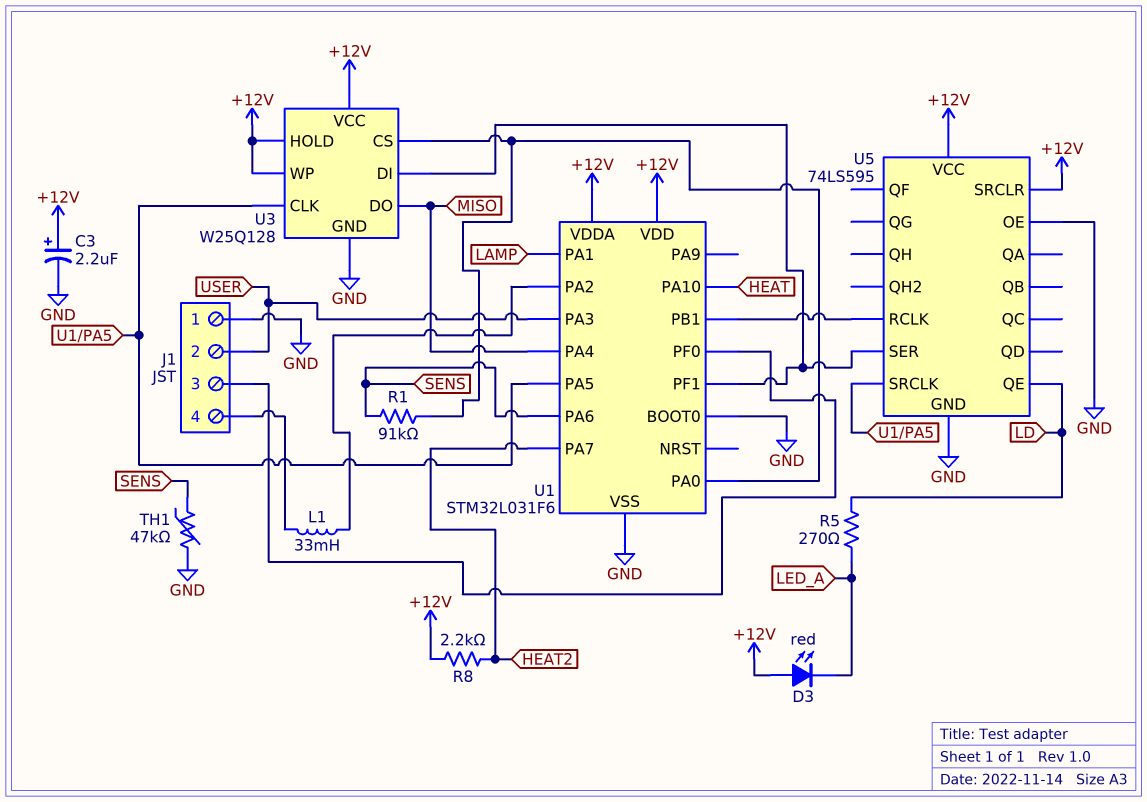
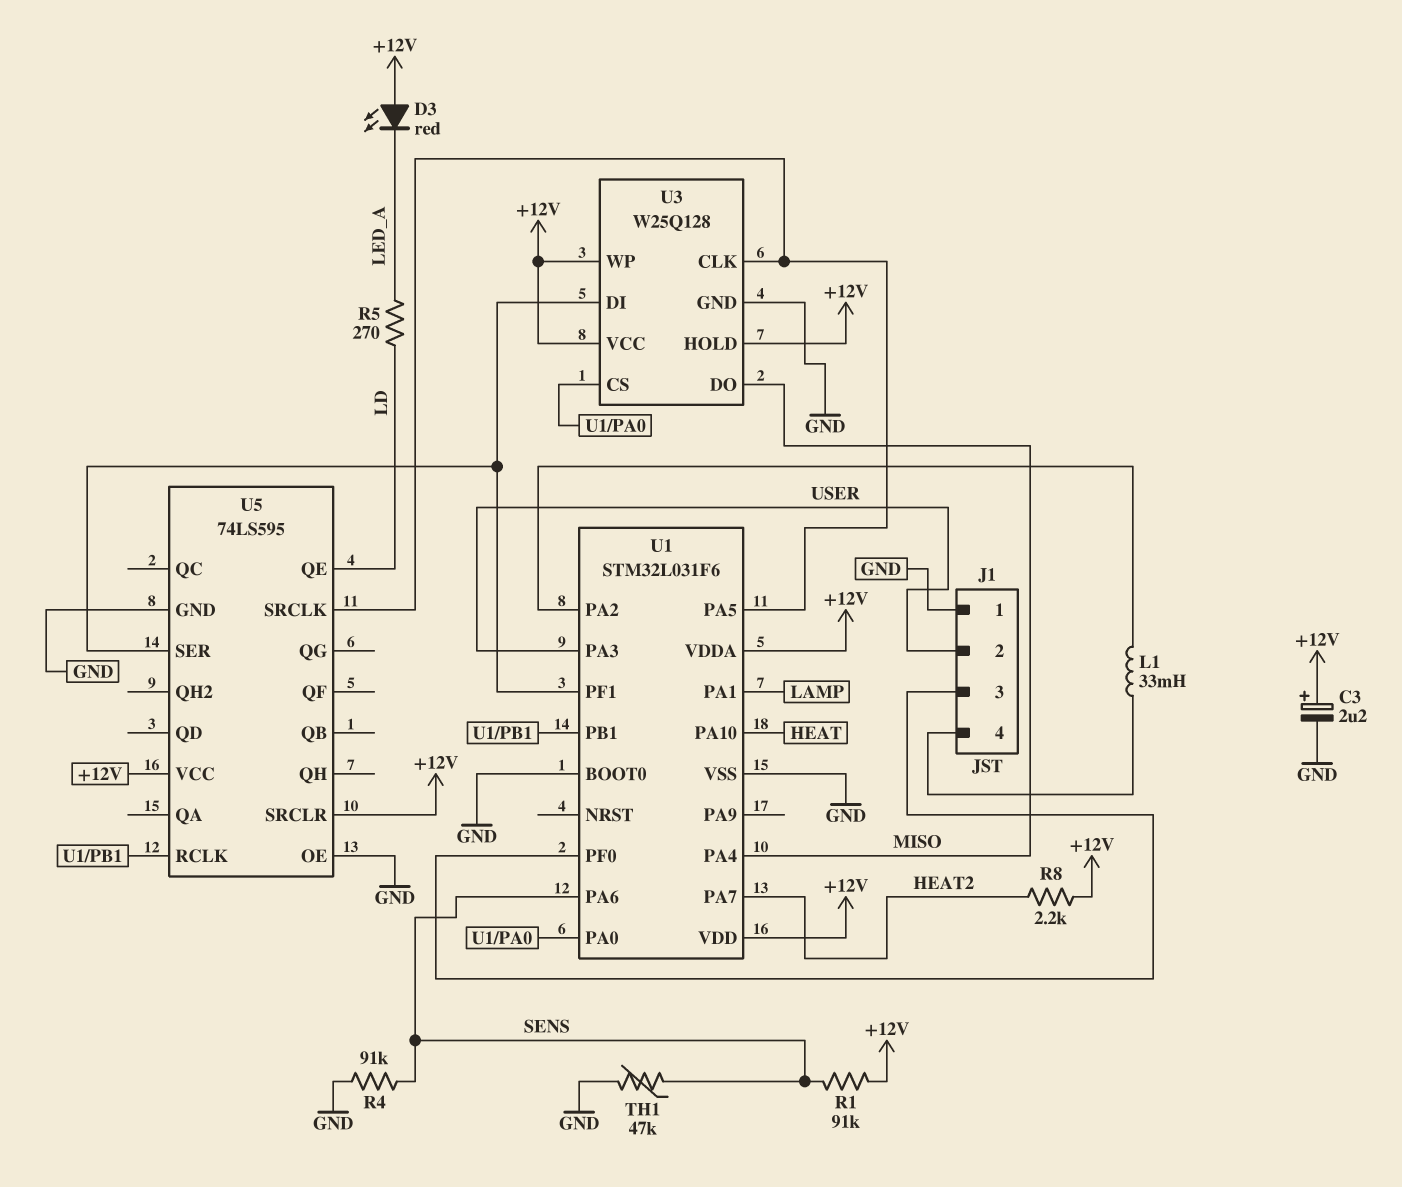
R1: 91k (SENS, U1/PA0) -> 91k (+12V, SENS)
R4: none -> 91k (GND, SENS)

